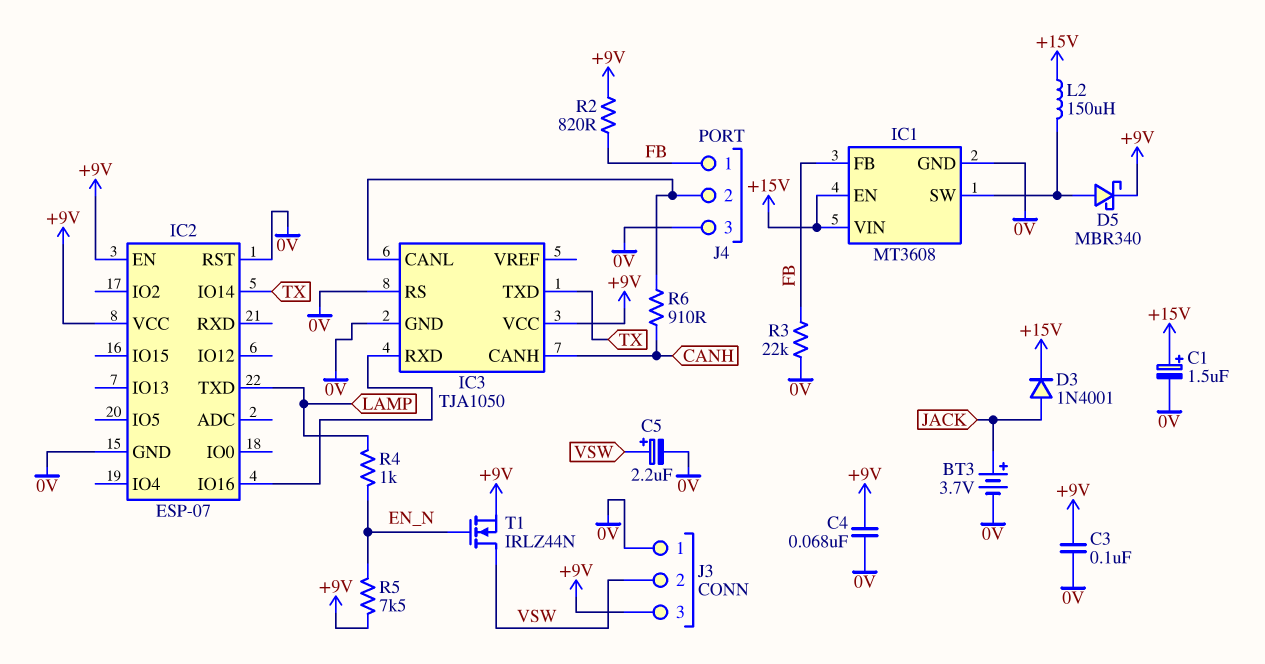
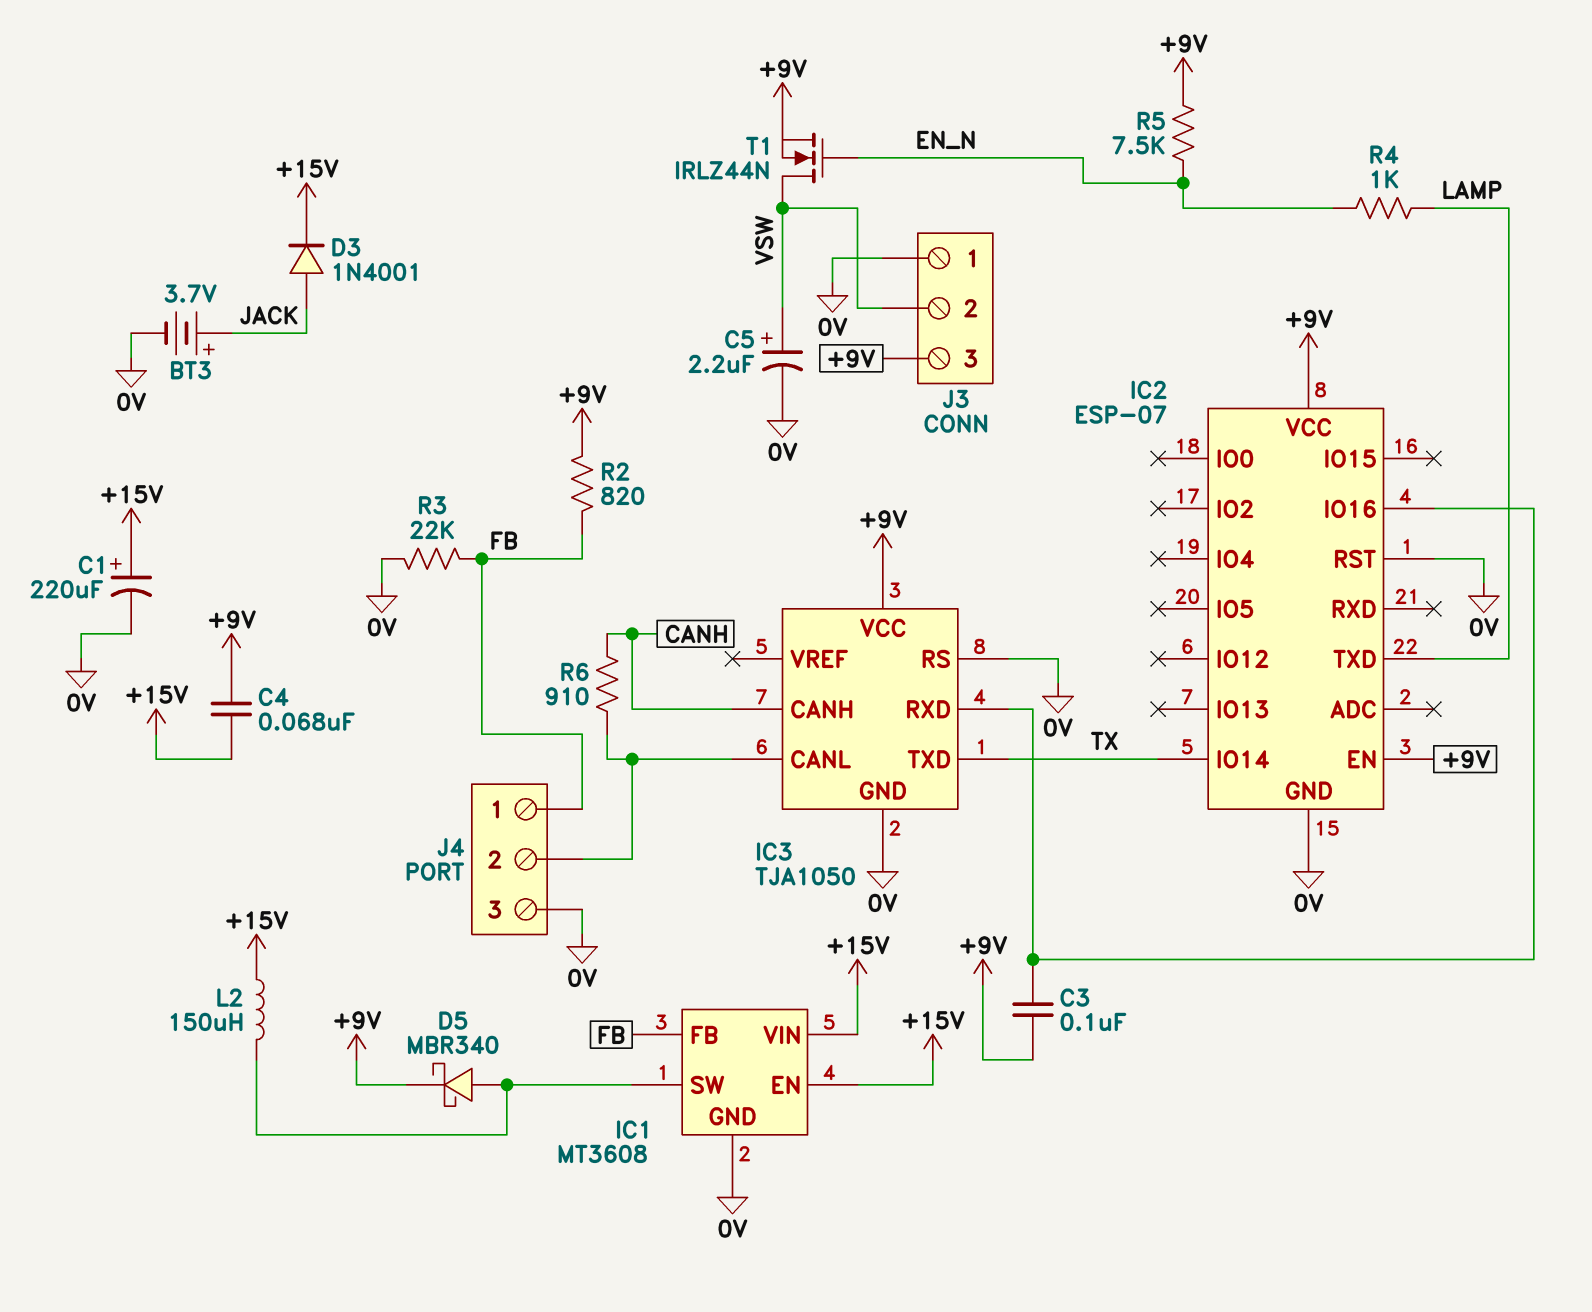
C1: 1.5uF (plus +15V, minus 0V) -> 220uF (plus +15V, minus 0V)
C3: 100nF (+9V, 0V) -> 100nF (+9V, IC2/IO16)
C4: 68nF (+9V, 0V) -> 68nF (+9V, +15V)

